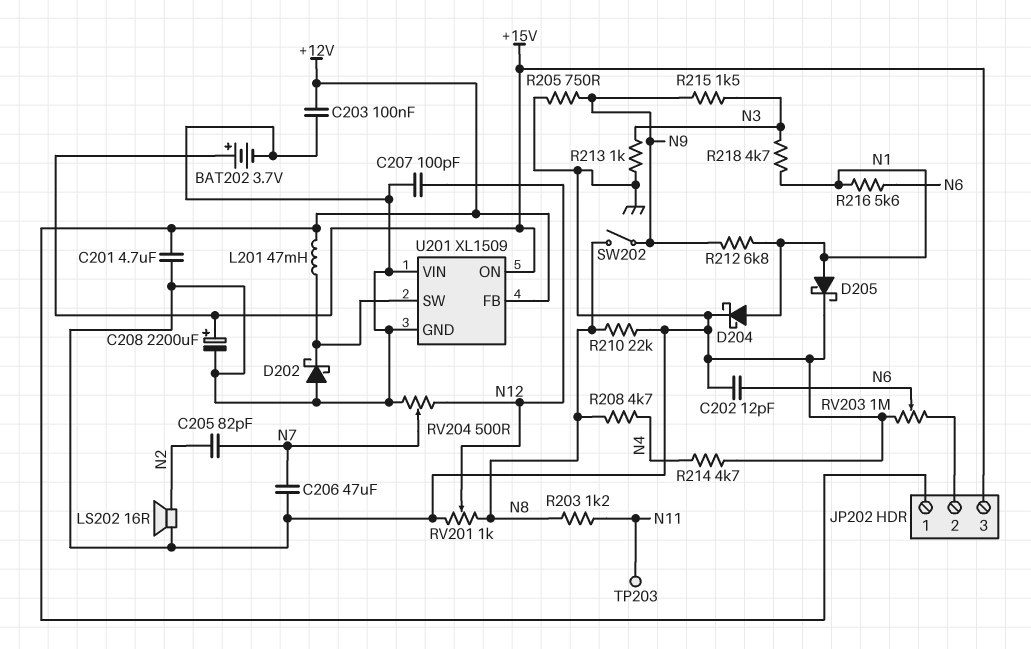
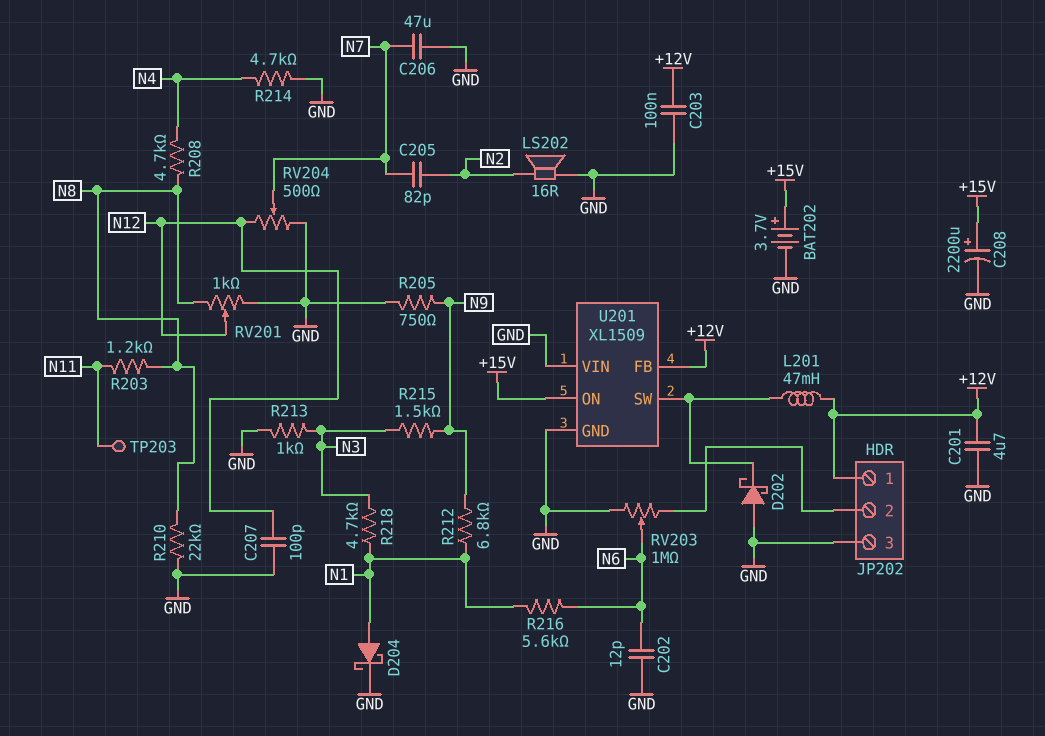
D205: schottky (A N1, K GND) -> none
JP202 pin 3: +15V -> GND
SW202: switch (N8, N9) -> none

